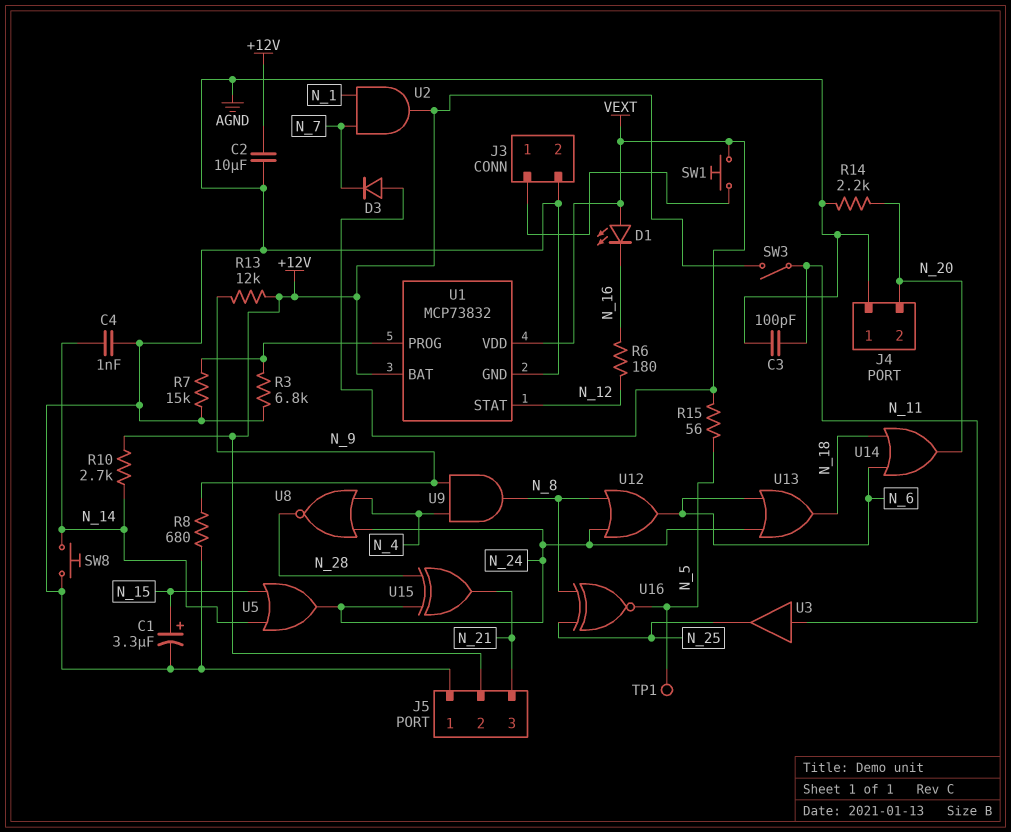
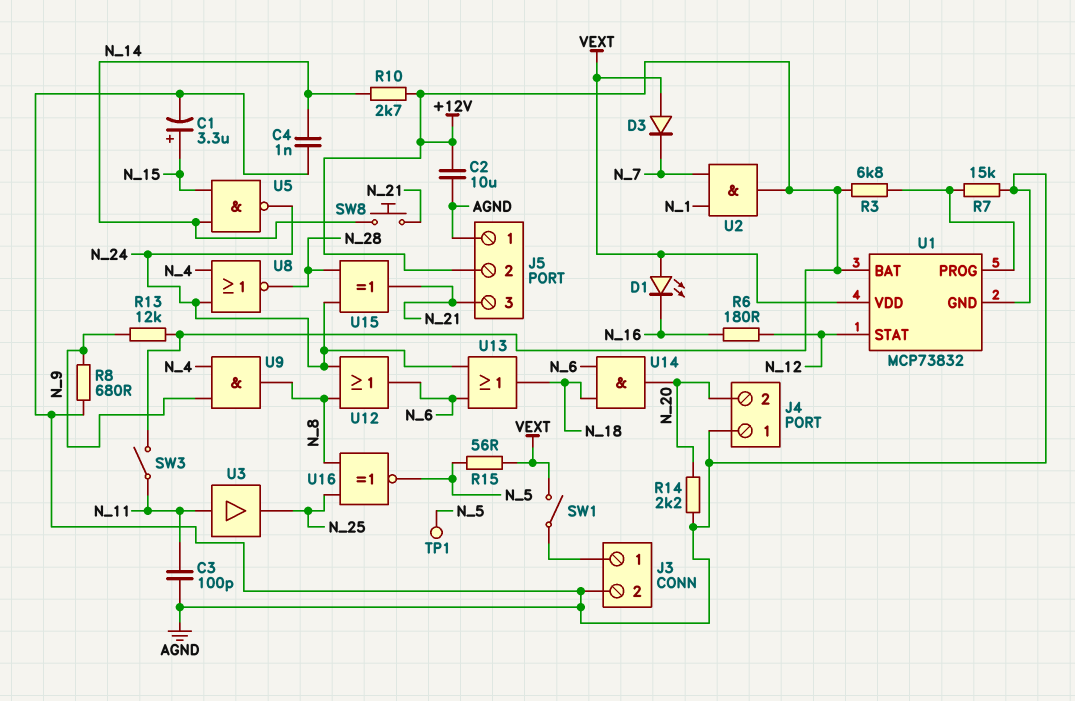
R3: 6.8k (AGND, U1/PROG) -> 6.8k (+12V, U1/PROG)
SW1: button (J3/1, VEXT) -> switch (J3/1, VEXT)
SW8: button (AGND, N_14) -> button (N_14, N_21)
U5: OR (in N_14, in N_15, out N_24) -> NAND (in N_14, in N_15, out N_24)
U14: OR (in N_6, in N_18, out N_20) -> AND (in N_6, in N_18, out N_20)

